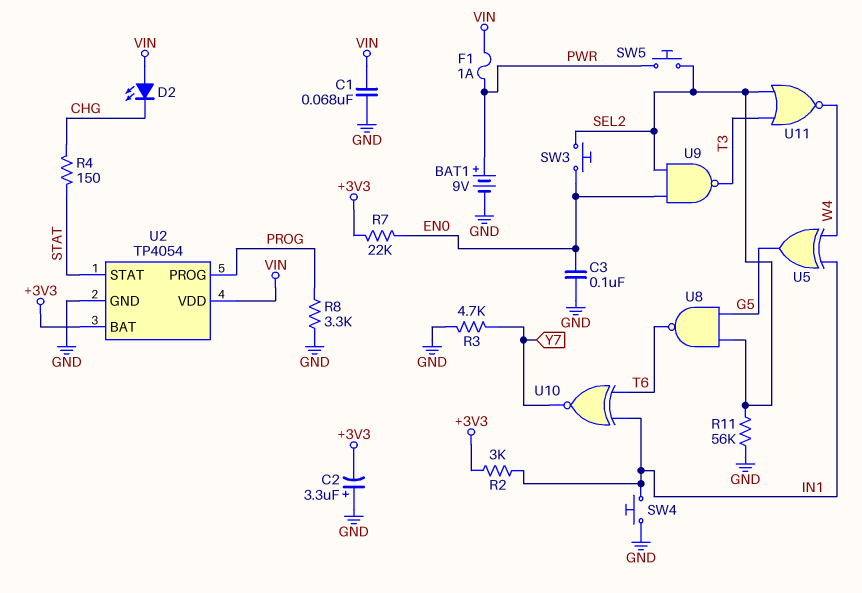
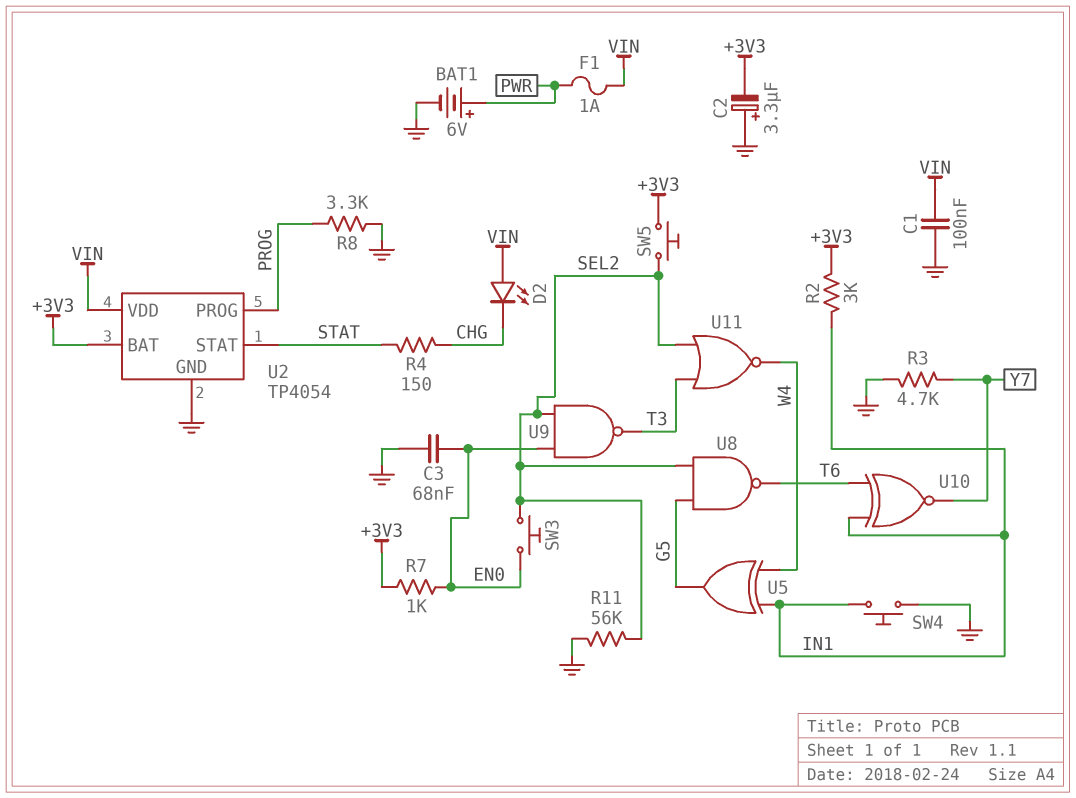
BAT1: 9V (plus PWR, minus GND) -> 6V (plus PWR, minus GND)
C1: 68nF (GND, VIN) -> 100nF (GND, VIN)
C3: 100nF (EN0, GND) -> 68nF (EN0, GND)
R7: 22k (+3V3, EN0) -> 1k (+3V3, EN0)
SW5: button (PWR, SEL2) -> button (+3V3, SEL2)

